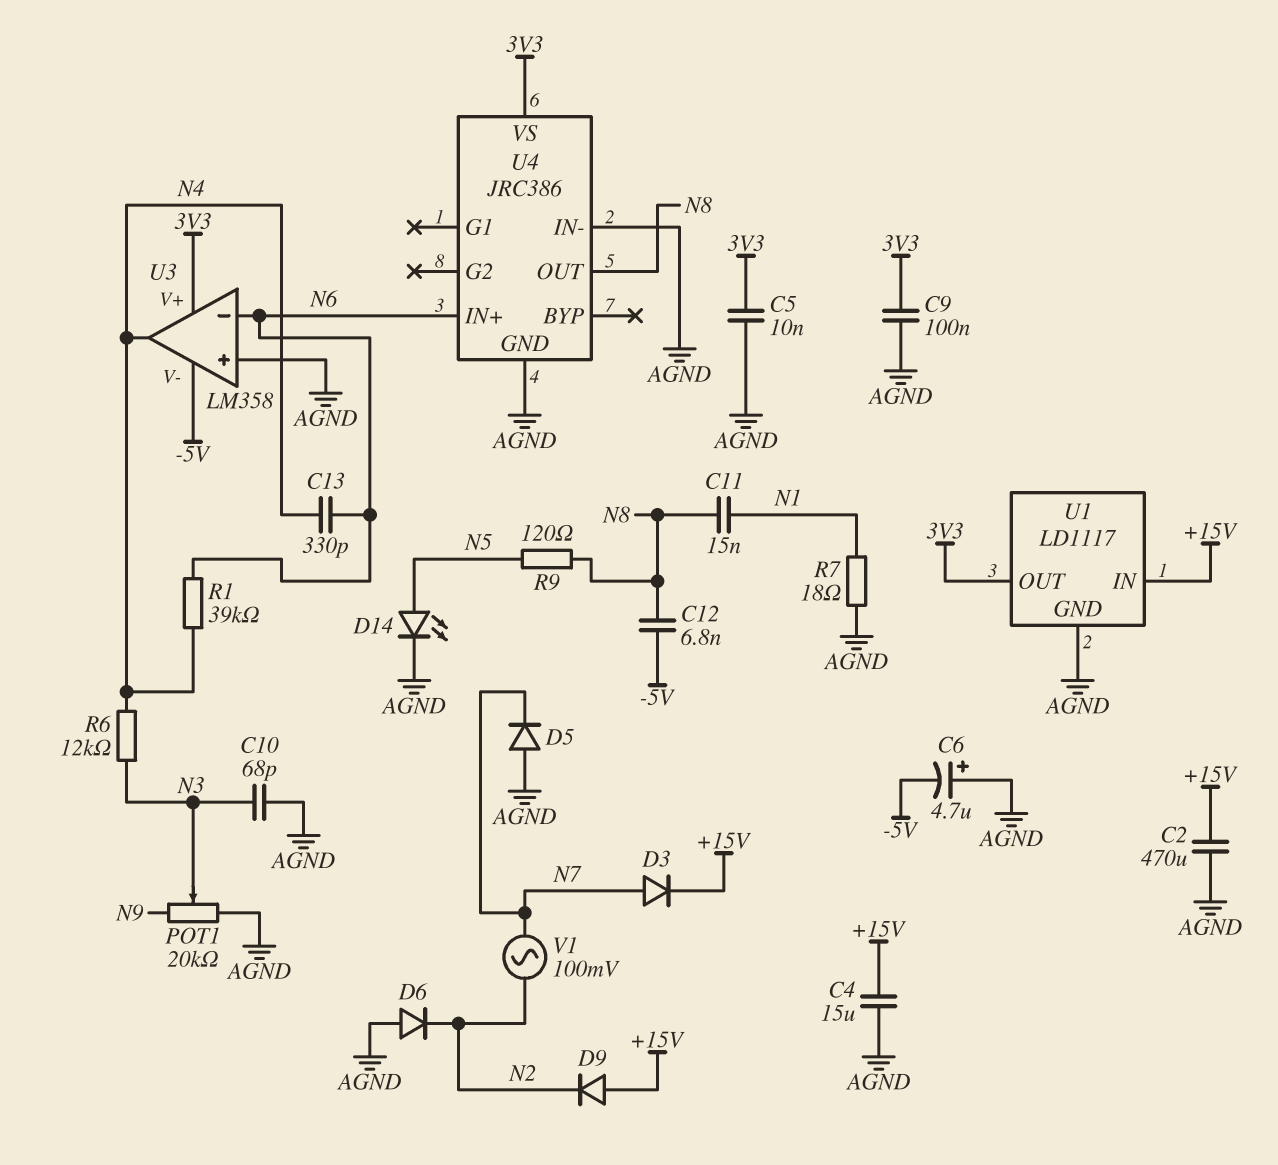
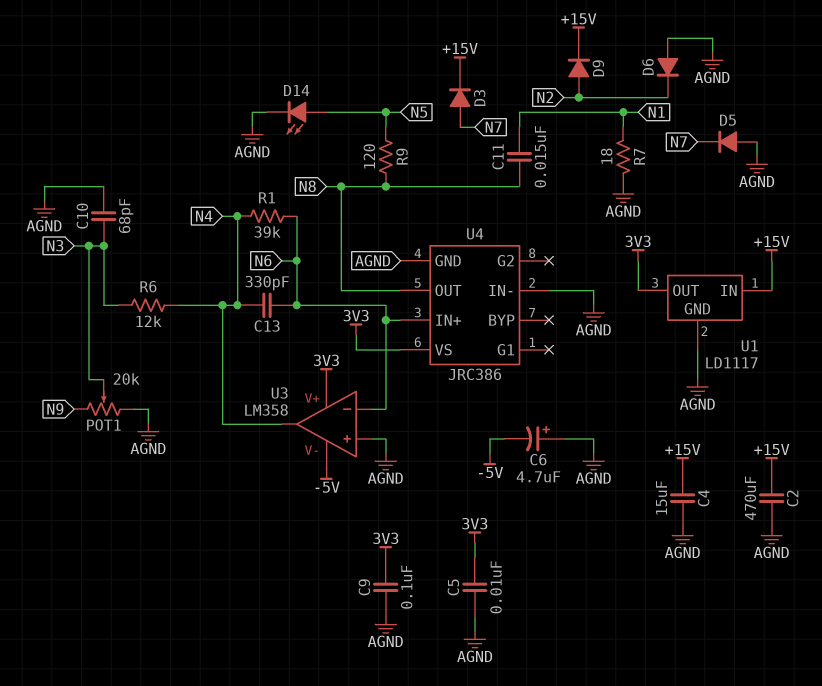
C12: 6.8nF (-5V, N8) -> none
D9: diode (A +15V, K N2) -> diode (A N2, K +15V)
V1: AC 100mV (N2, N7) -> none

